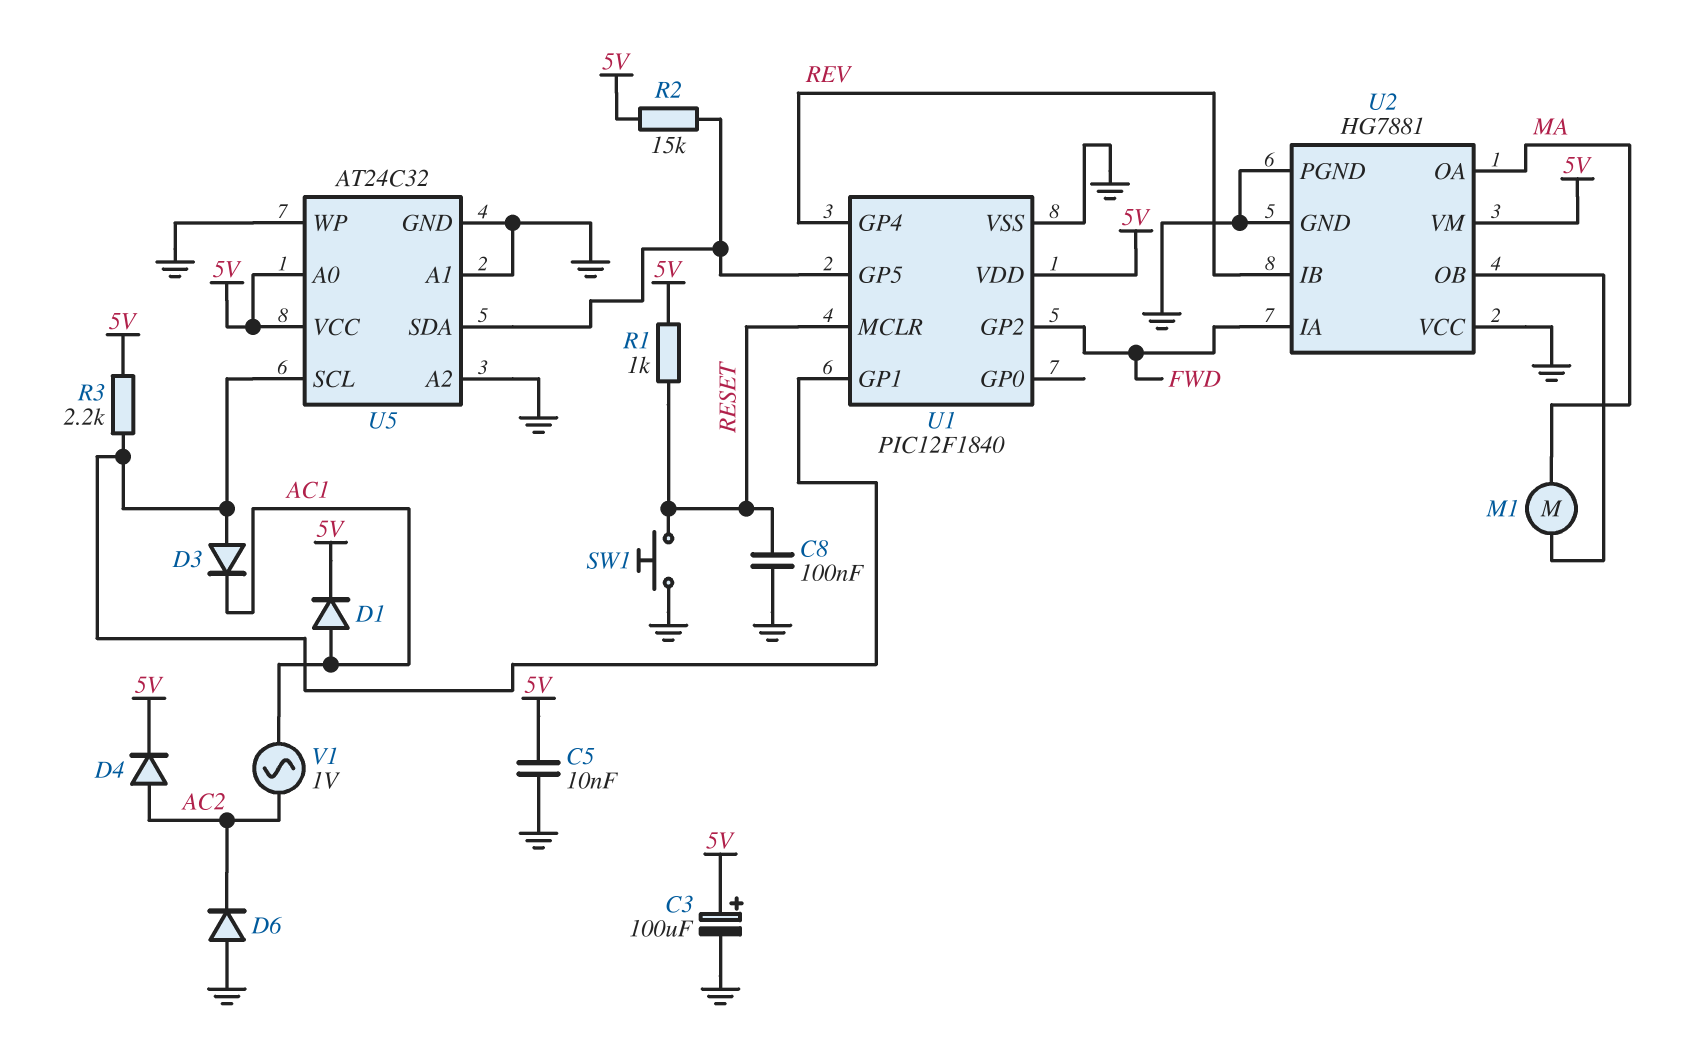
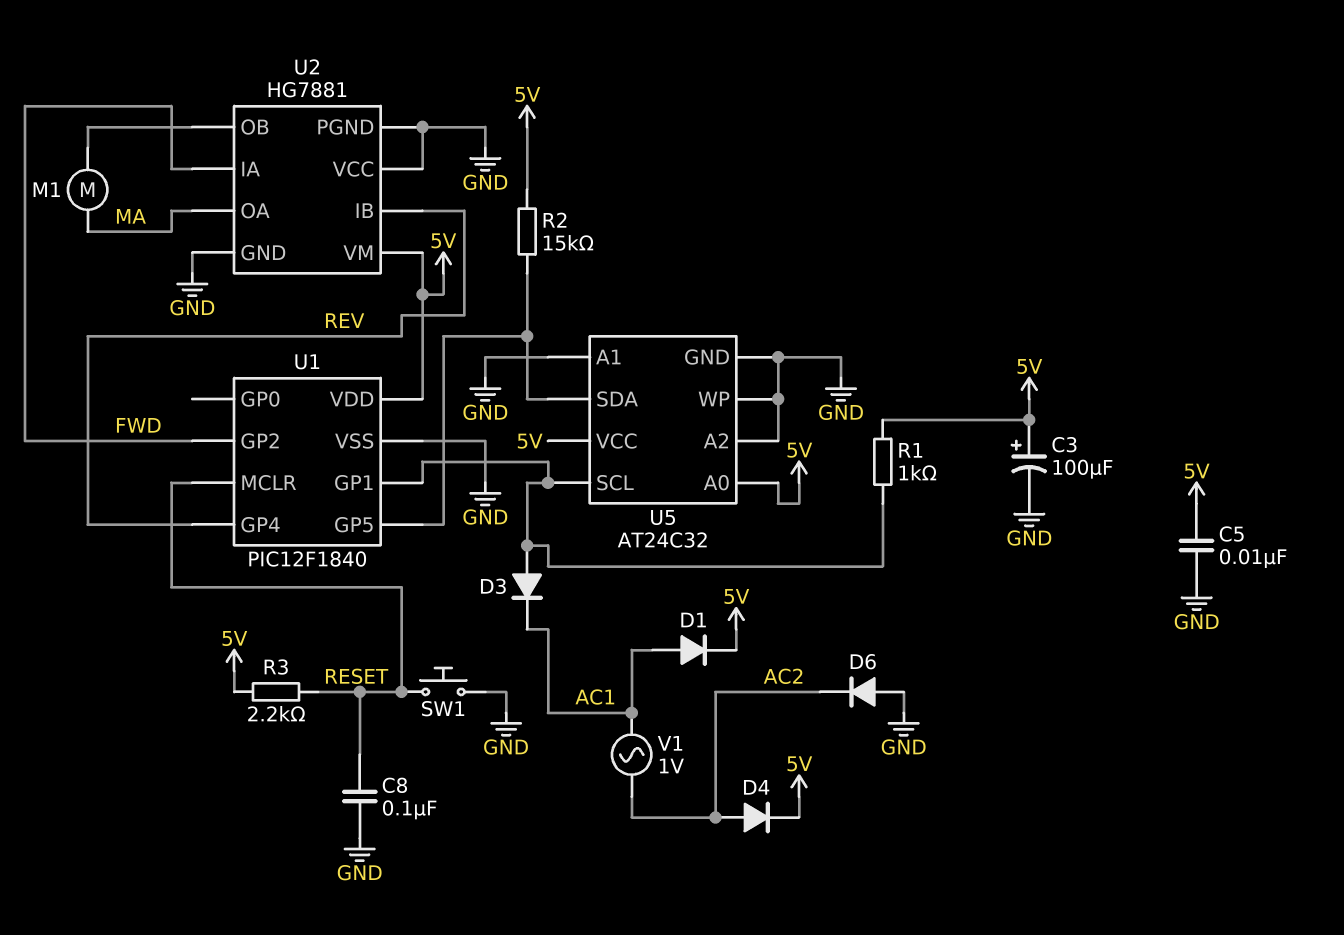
R1: 1k (5V, RESET) -> 1k (5V, U1/GP1)
R3: 2.2k (5V, U1/GP1) -> 2.2k (5V, RESET)

